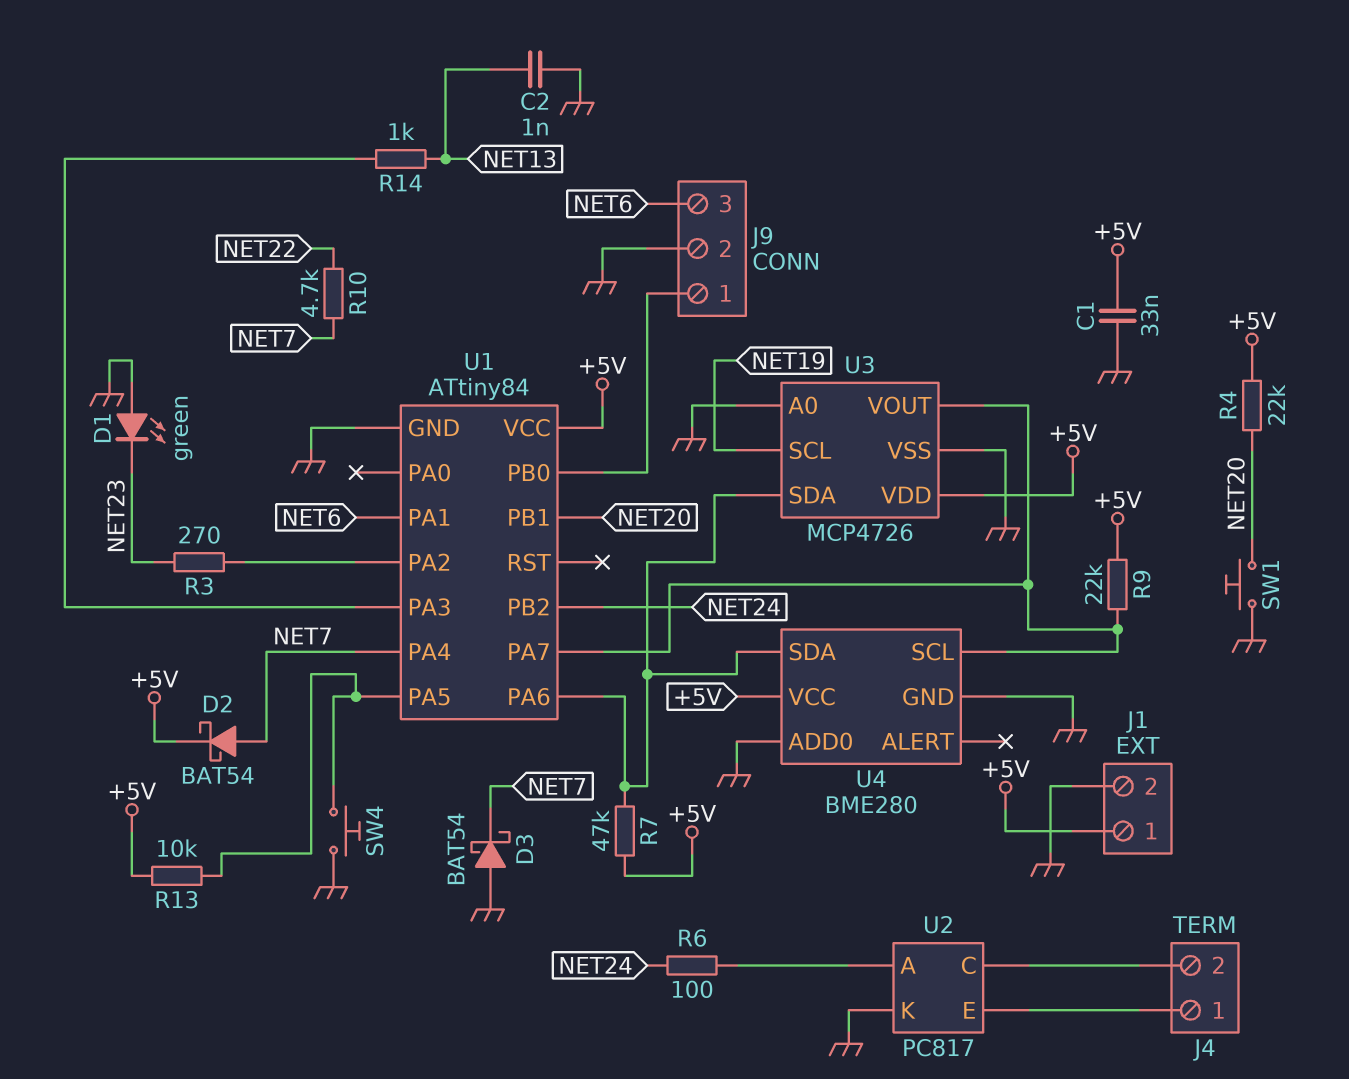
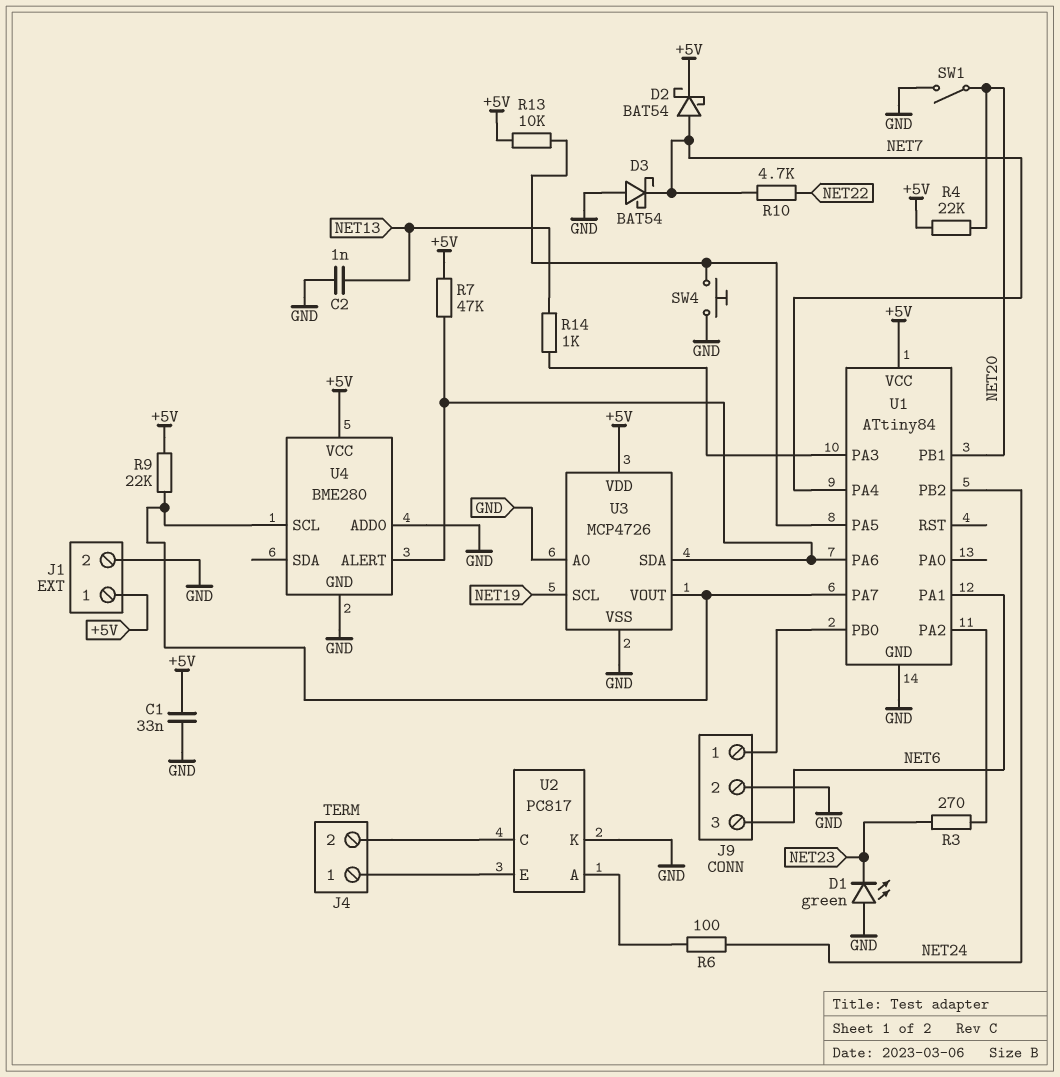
SW1: button (GND, NET20) -> switch (GND, NET20)
U4 pin ALERT: none -> U1/PA6
U4 pin SDA: U1/PA6 -> none

